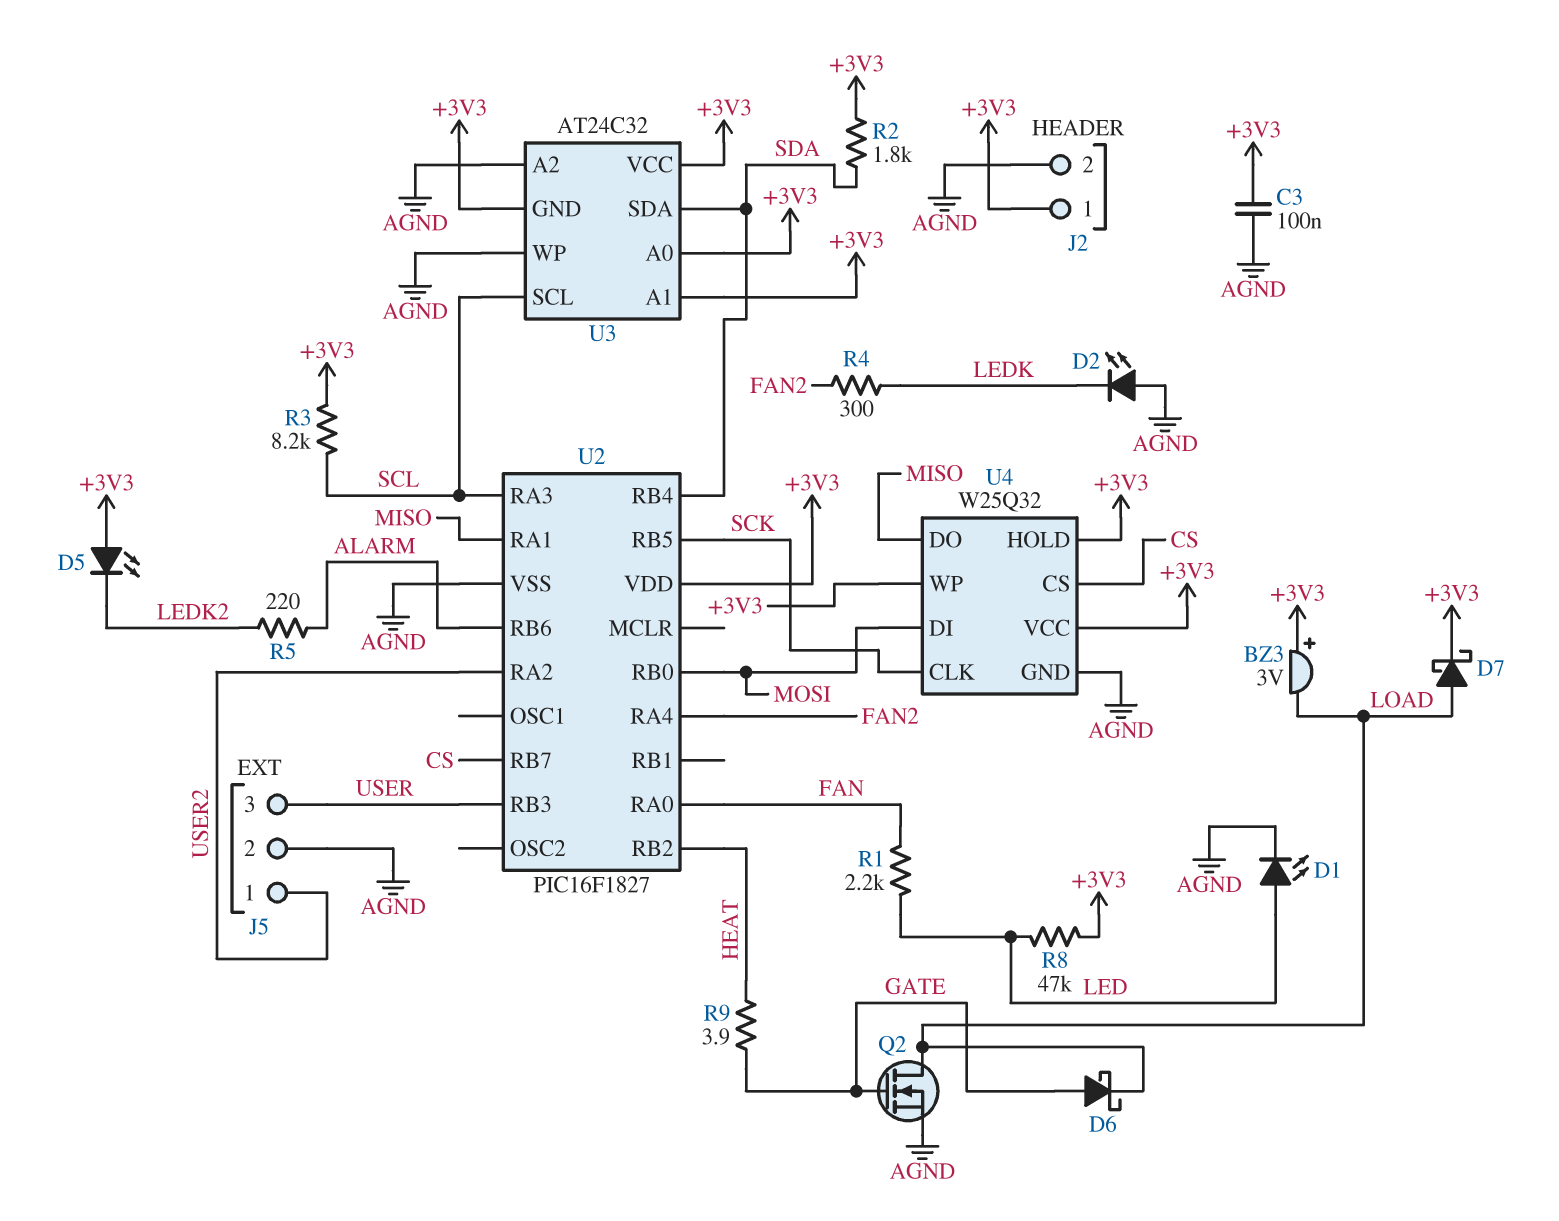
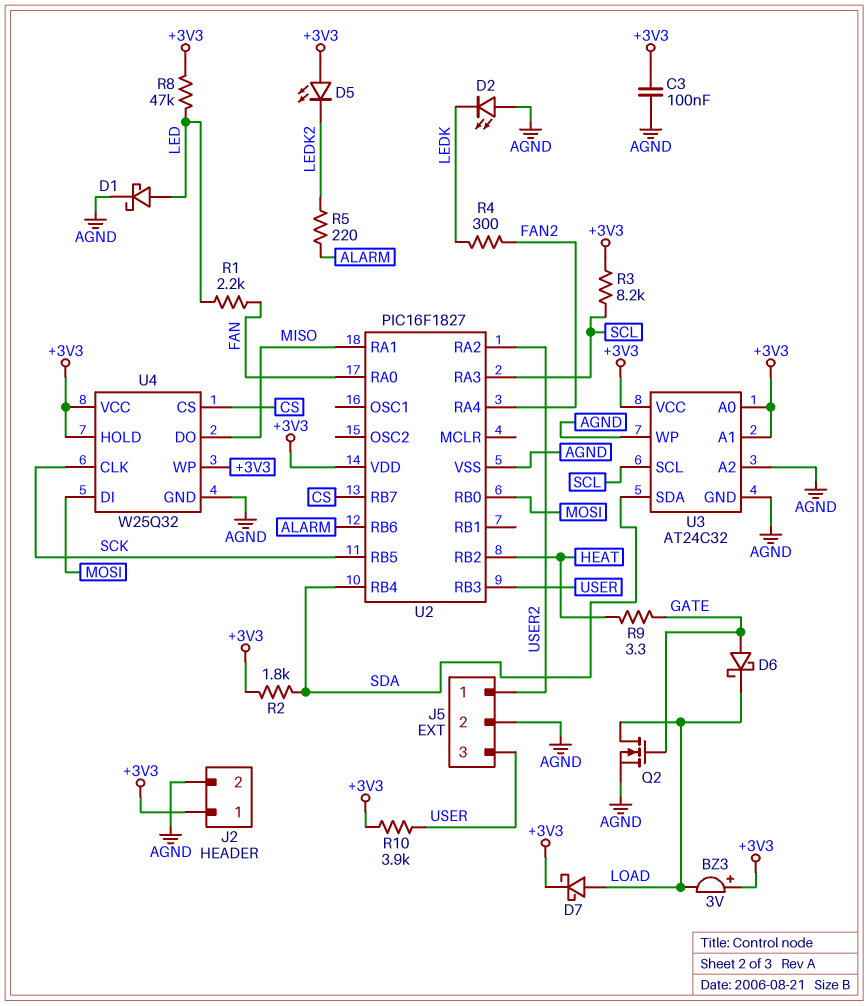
D1: LED (A LED, K AGND) -> schottky (A LED, K AGND)
R9: 3.9 (GATE, HEAT) -> 3.3 (GATE, HEAT)
R10: none -> 3.9k (+3V3, USER)
U3 pin GND: +3V3 -> AGND

